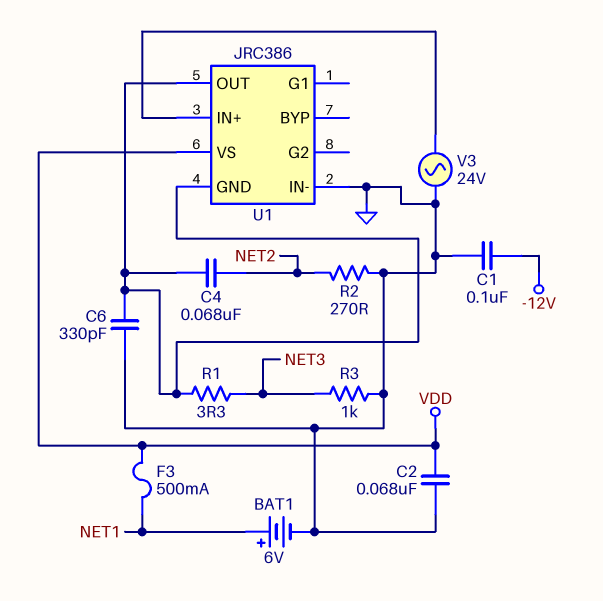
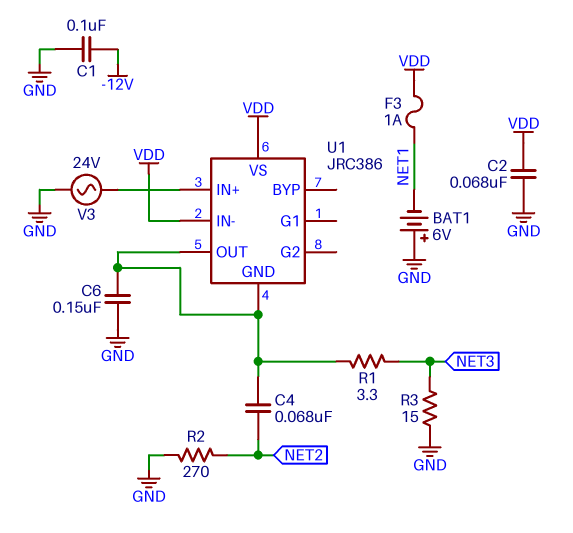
BAT1: 6V (plus NET1, minus GND) -> 6V (plus GND, minus NET1)
C6: 330pF (GND, U1/GND) -> 150nF (GND, U1/GND)
F3: 500mA (NET1, VDD) -> 1A (NET1, VDD)
R3: 1k (GND, NET3) -> 15 (GND, NET3)
U1 pin IN-: GND -> VDD

